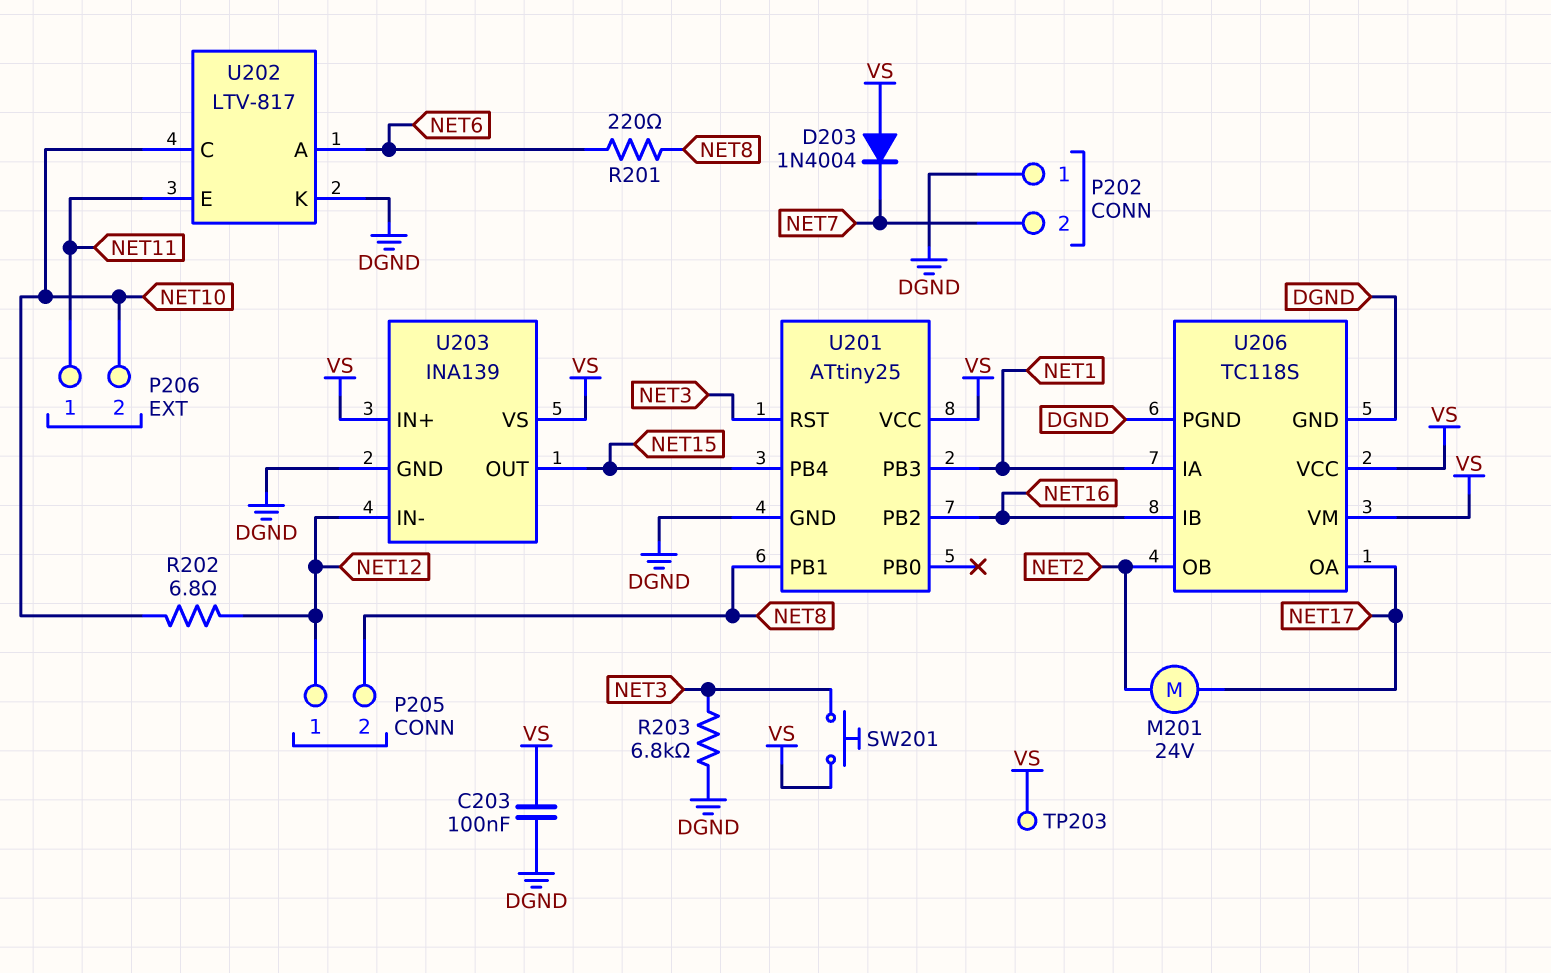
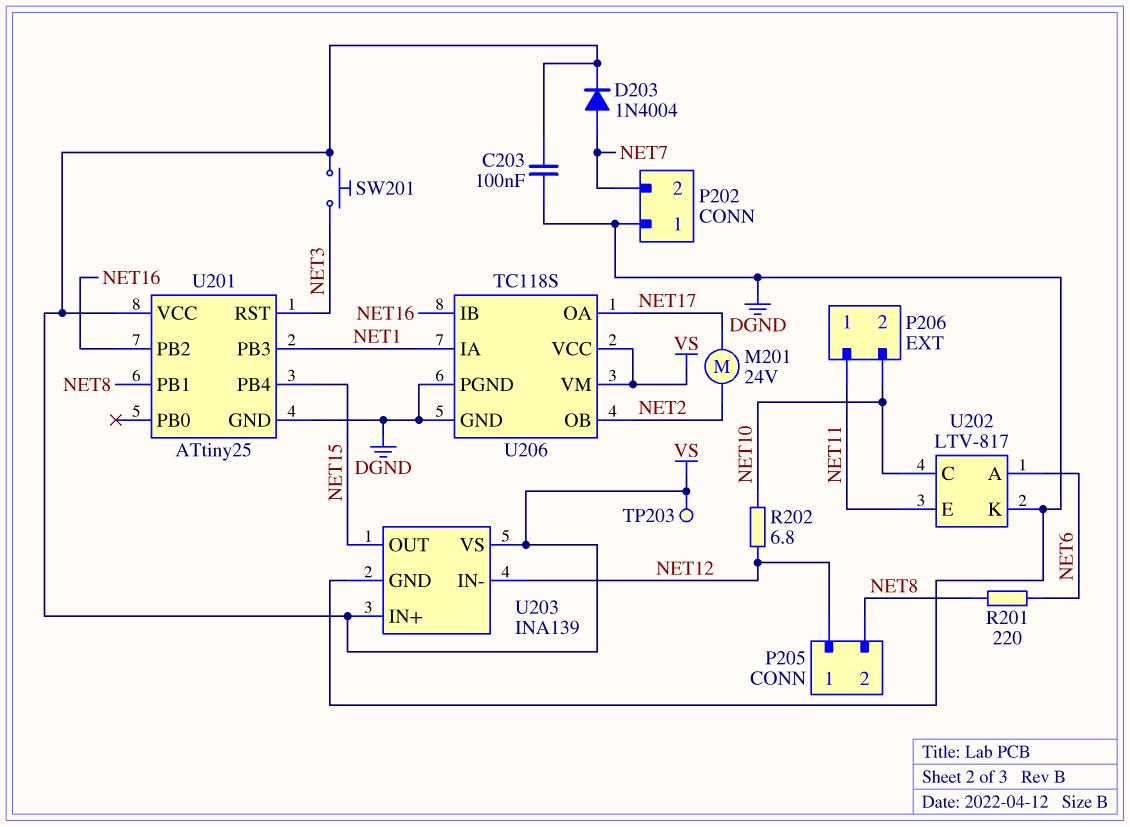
D203: diode 1N4004 (A VS, K NET7) -> diode 1N4004 (A NET7, K VS)
R203: 6.8k (DGND, NET3) -> none

